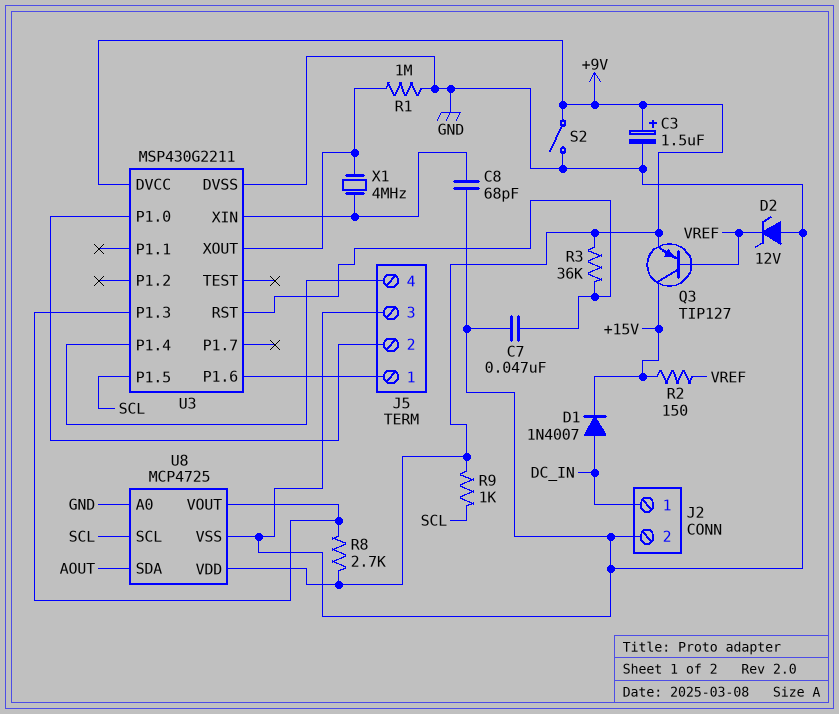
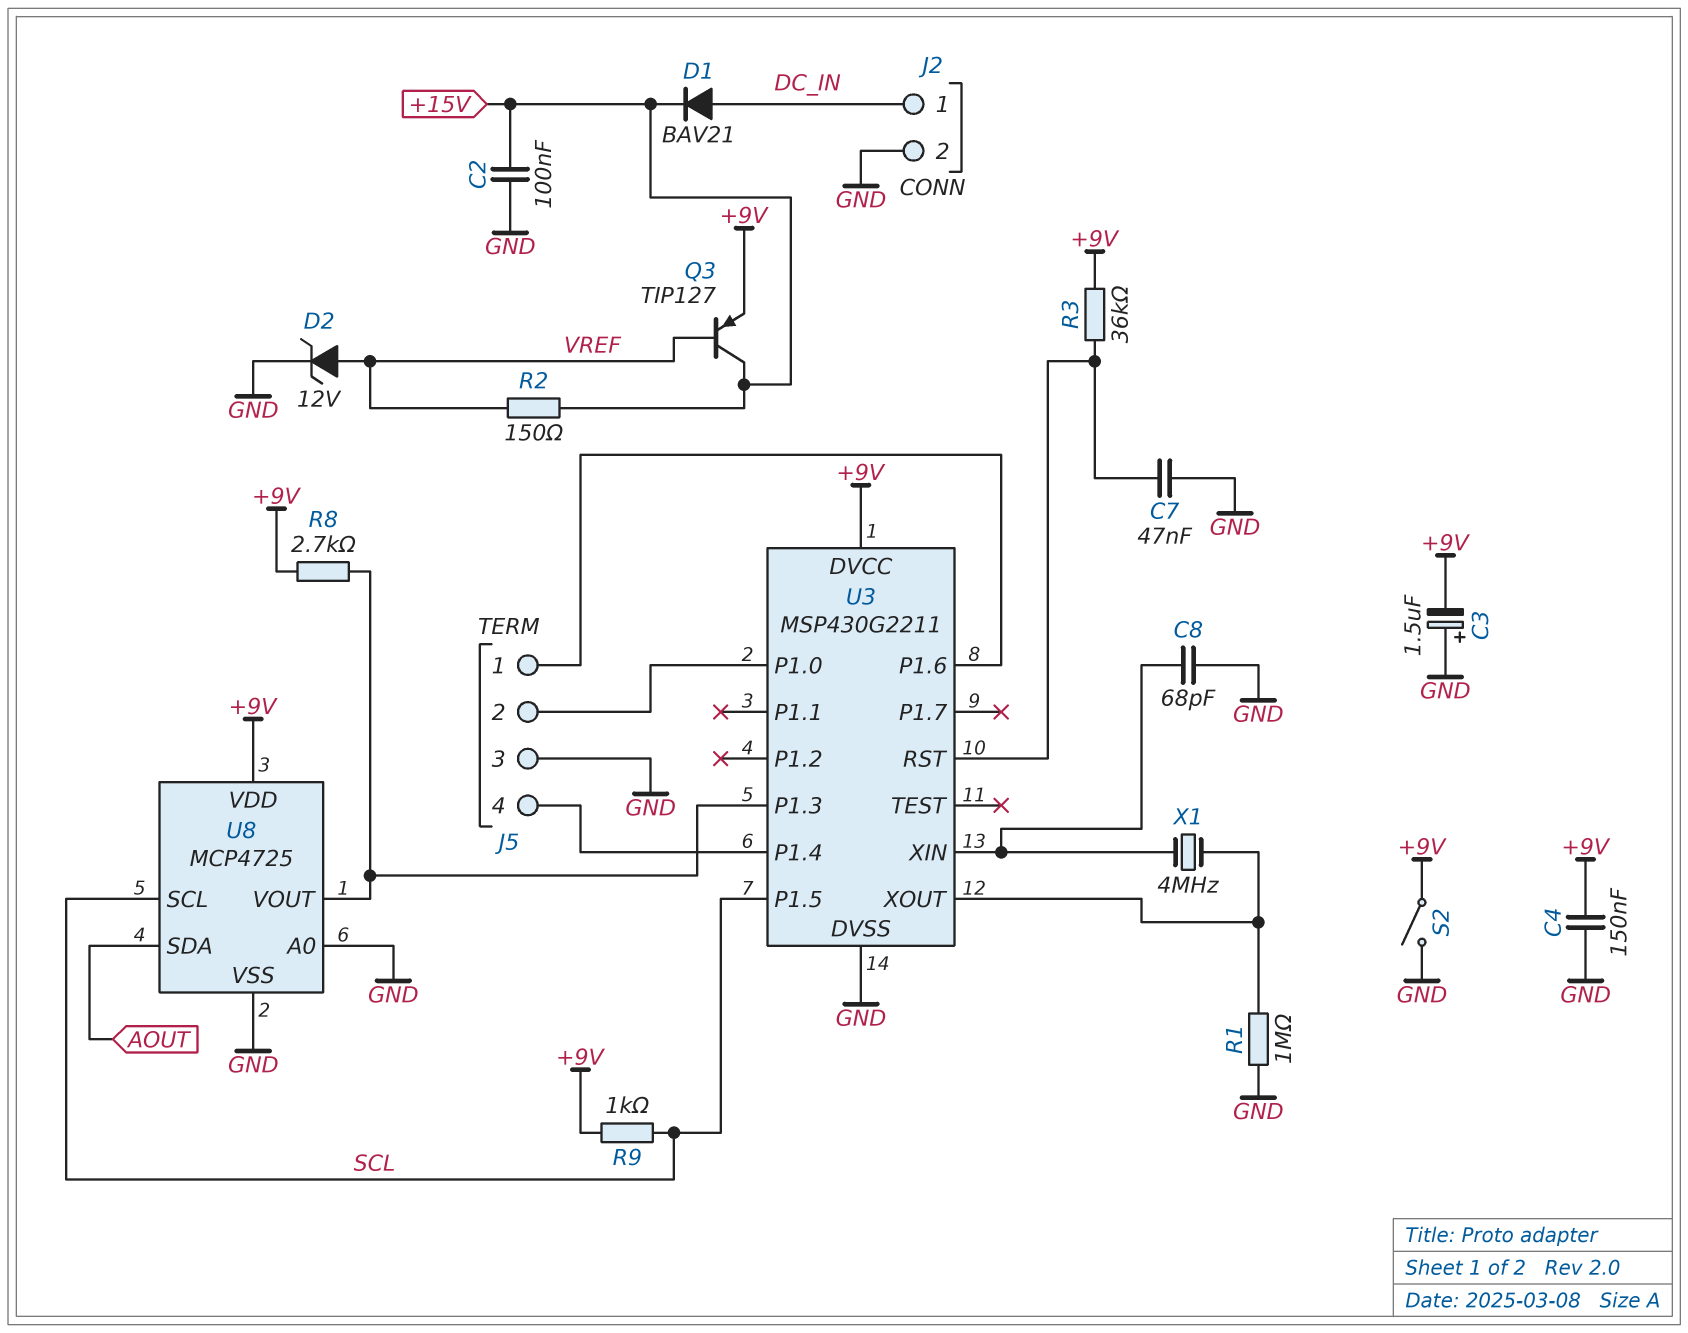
C2: none -> 100nF (+15V, GND)
C3: 1.5uF (plus +9V, minus GND) -> 1.5uF (plus GND, minus +9V)
C4: none -> 150nF (+9V, GND)
D1: diode 1N4007 (A DC_IN, K +15V) -> diode BAV21 (A DC_IN, K +15V)
D2: zener 12V (A GND, K VREF) -> zener 12V (A VREF, K GND)

